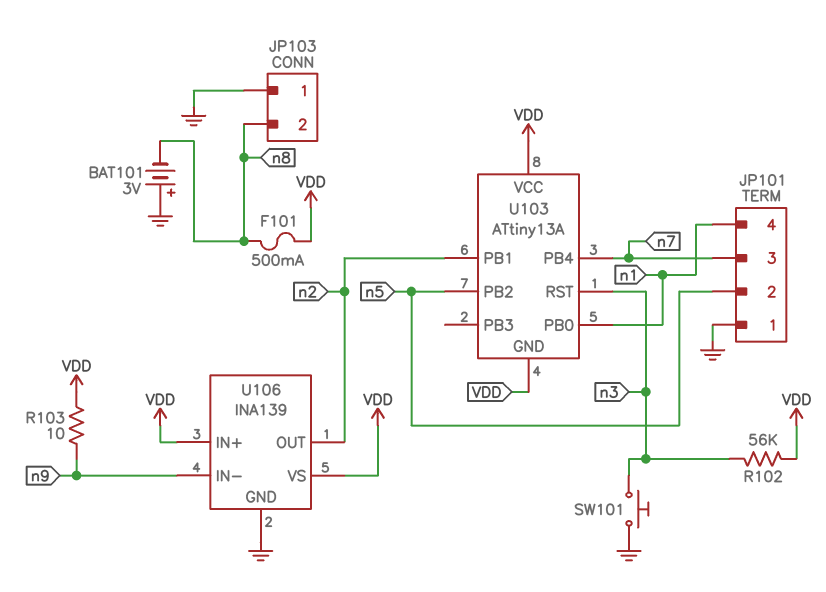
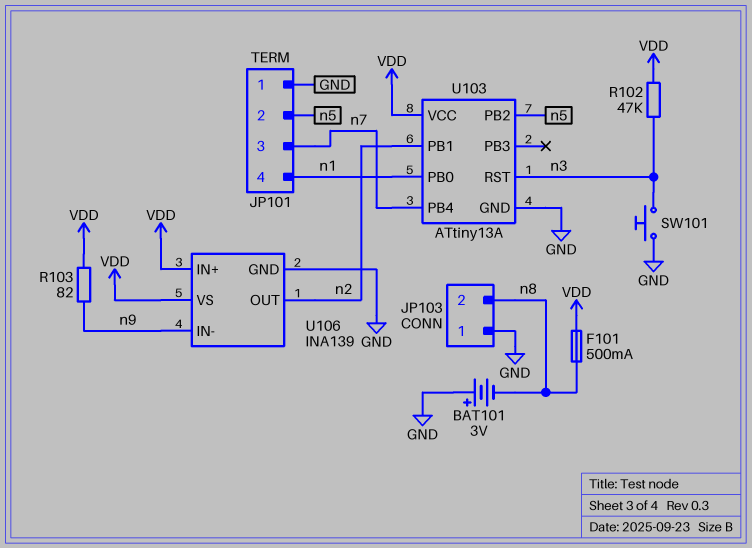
R102: 56k (VDD, n3) -> 47k (VDD, n3)
R103: 10 (VDD, n9) -> 82 (VDD, n9)
U103 pin GND: VDD -> GND

